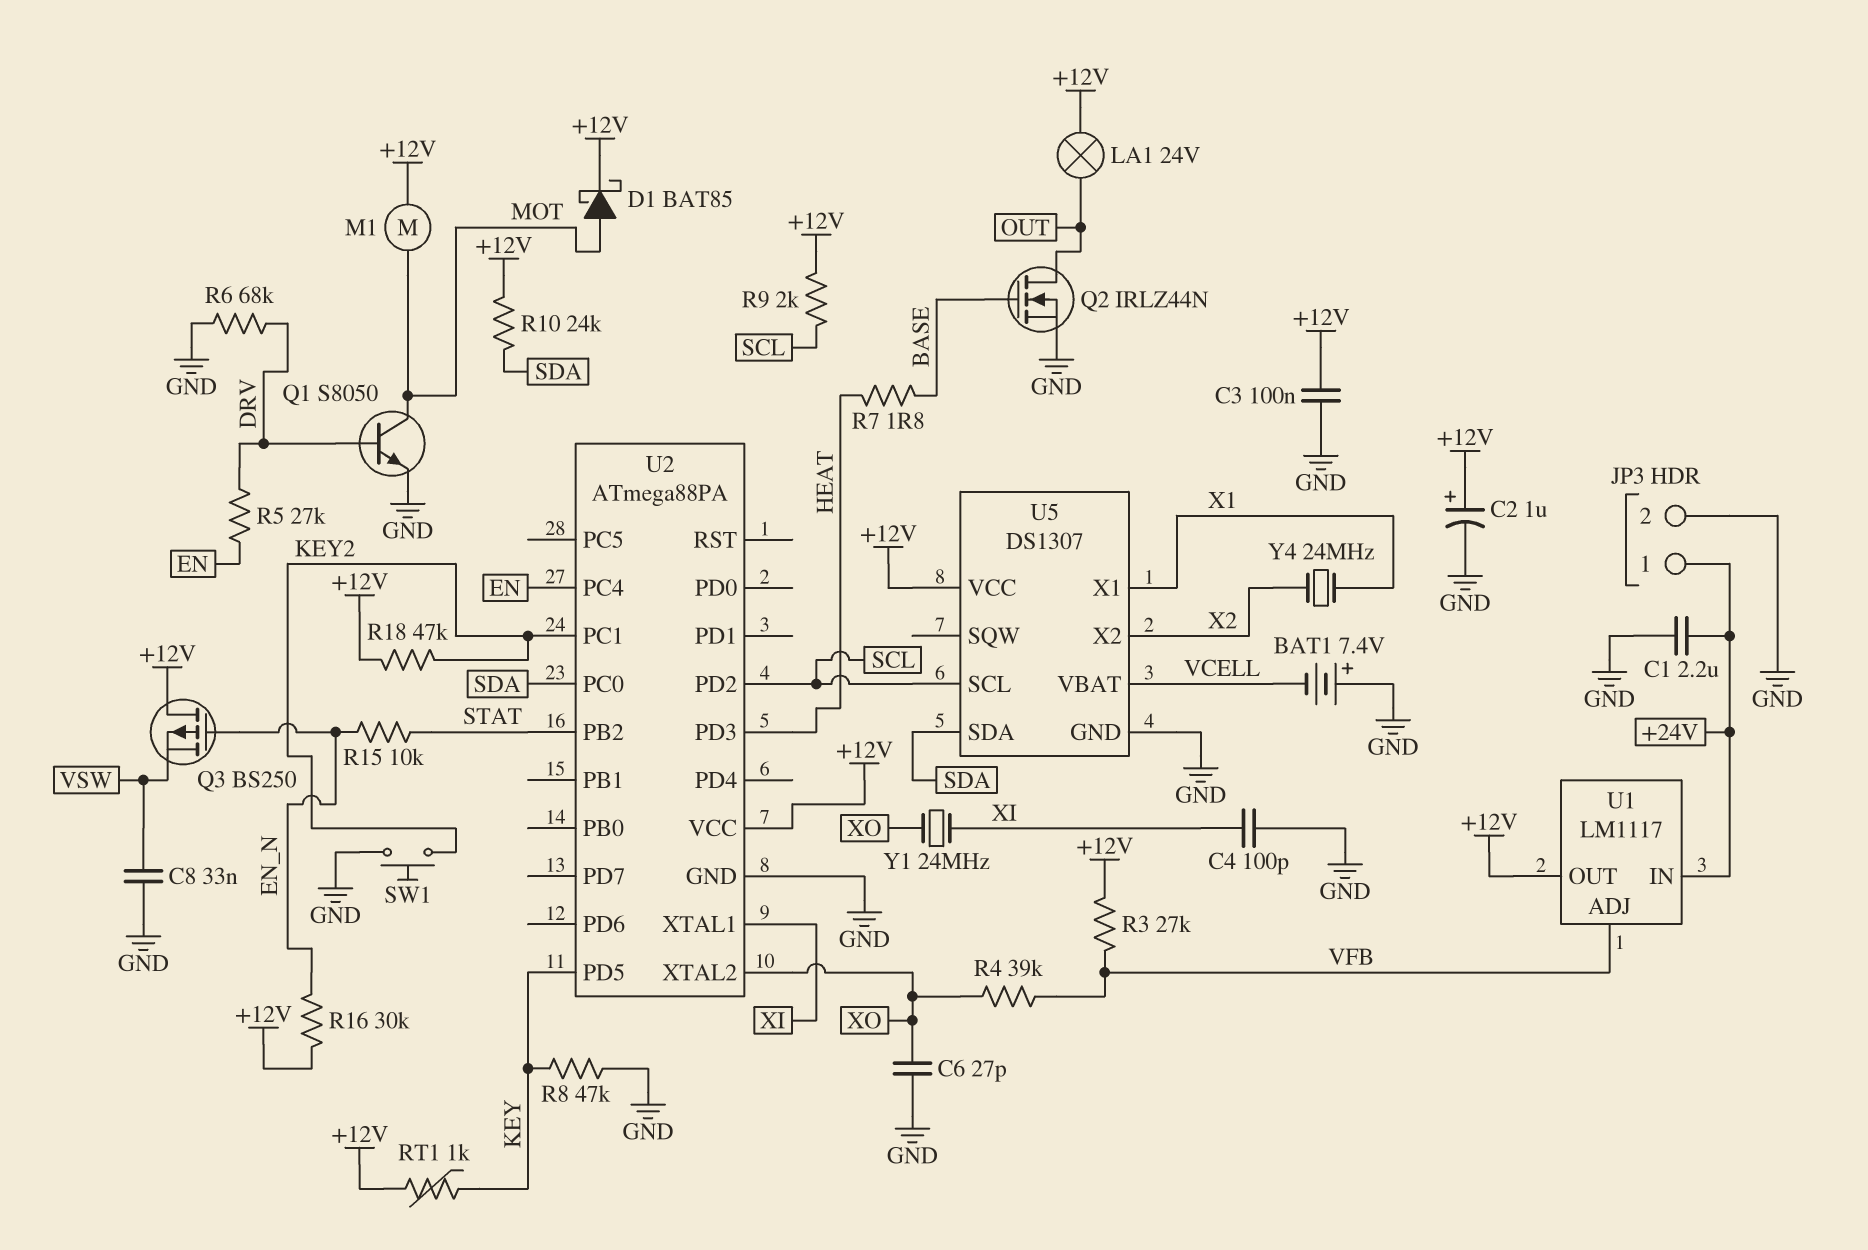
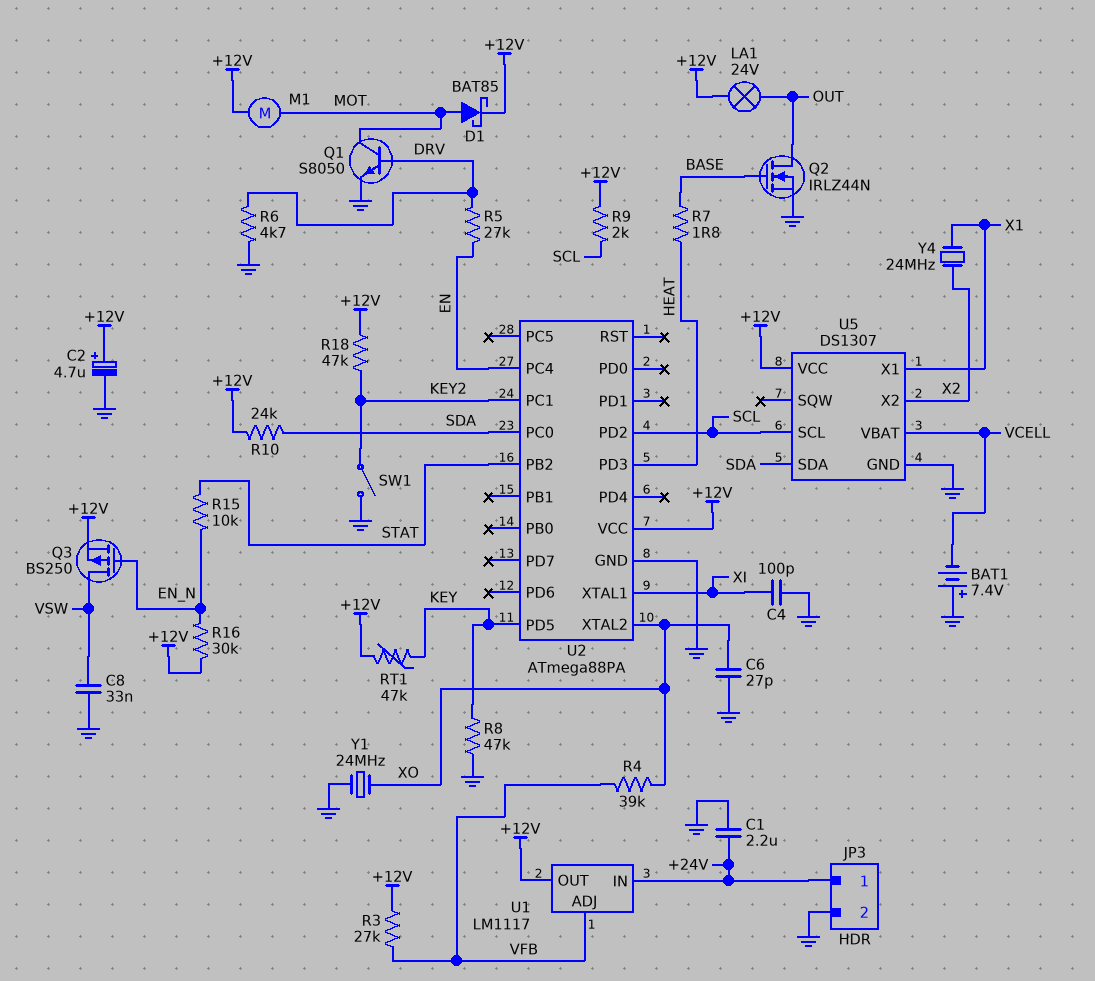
C2: 1uF (plus +12V, minus GND) -> 4.7uF (plus +12V, minus GND)
C3: 100nF (+12V, GND) -> none
Q3: PMOS BS250 (G EN_N, D +12V, S VSW) -> PMOS BS250 (G EN_N, D VSW, S +12V)
R6: 68k (DRV, GND) -> 4.7k (DRV, GND)
RT1: 1k (+12V, KEY) -> 47k (+12V, KEY)
SW1: button (GND, KEY2) -> switch (GND, KEY2)
Y1: 24MHz (XI, XO) -> 24MHz (GND, XO)

